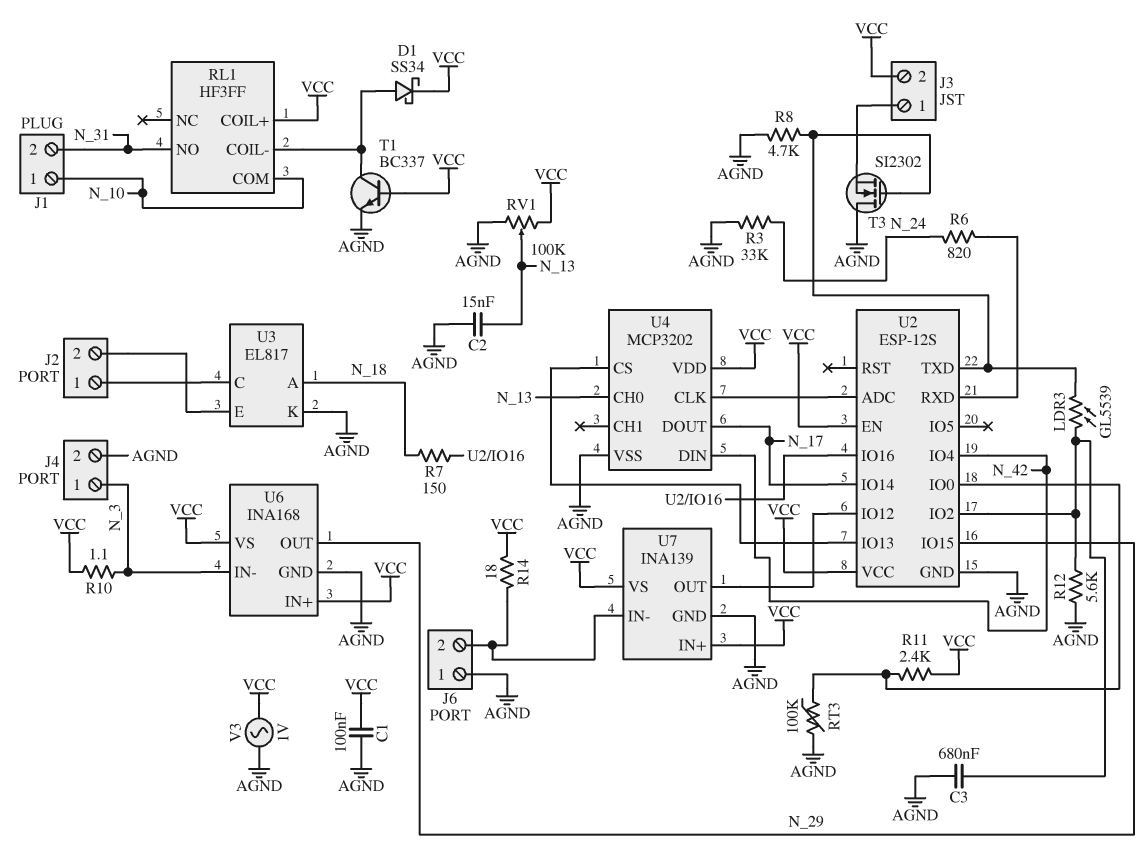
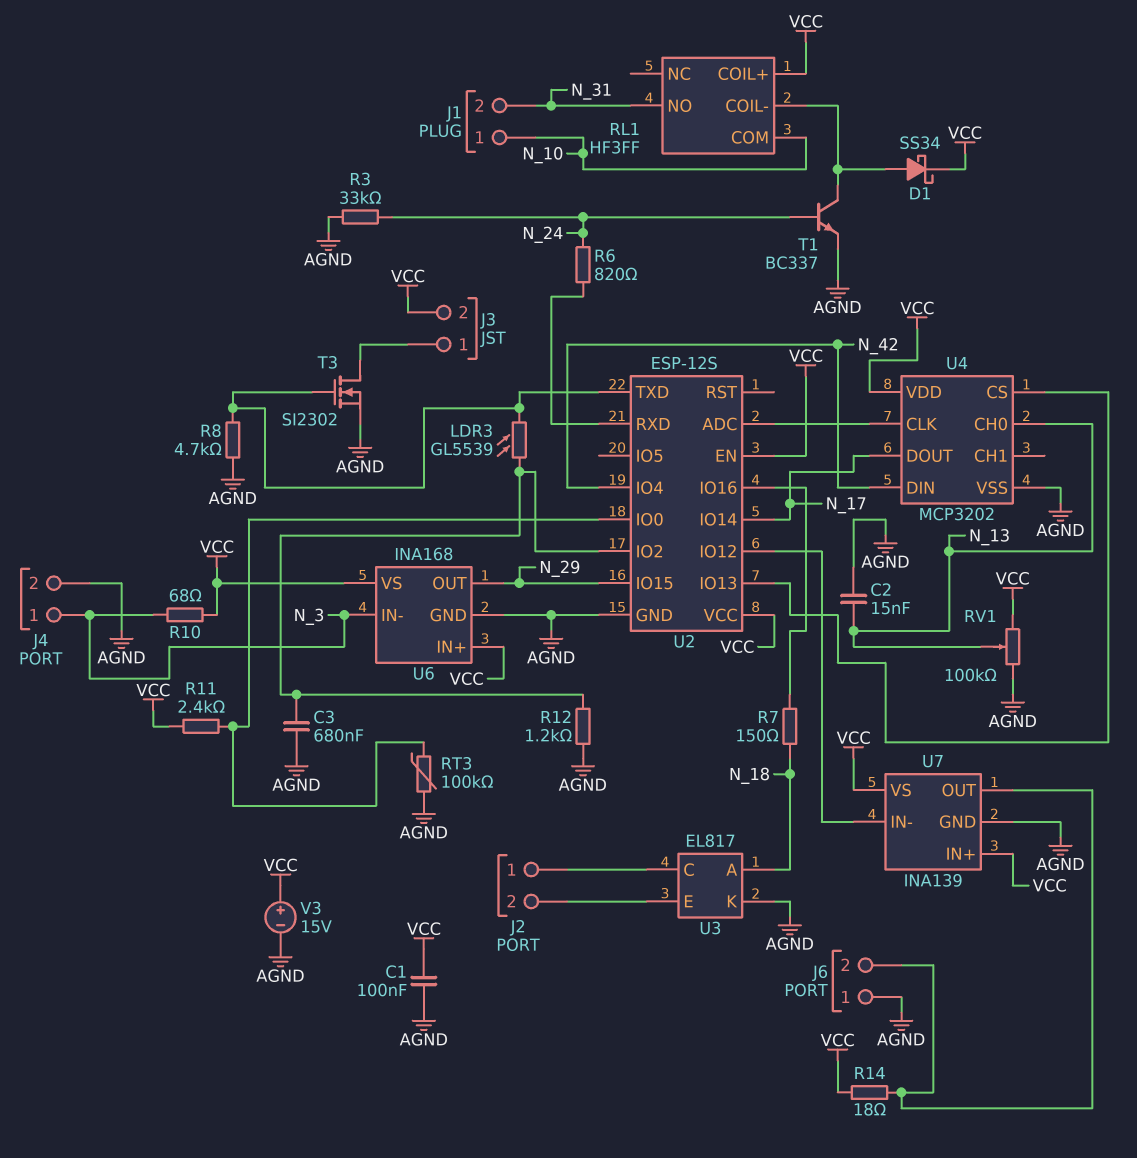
R10: 1.1 (N_3, VCC) -> 68 (N_3, VCC)
R12: 5.6k (AGND, U2/IO2) -> 1.2k (AGND, U2/IO2)
T1: NPN BC337 (B VCC, C RL1/COIL-, E AGND) -> NPN BC337 (B N_24, C RL1/COIL-, E AGND)
T3: NMOS SI2302 (G U2/TXD, D AGND, S J3/1) -> NMOS SI2302 (G U2/TXD, D J3/1, S AGND)
U7 pin IN-: J6/2 -> U2/IO12
U7 pin OUT: U2/IO12 -> J6/2
V3: AC 1V (AGND, VCC) -> 15V (plus VCC, minus AGND)

